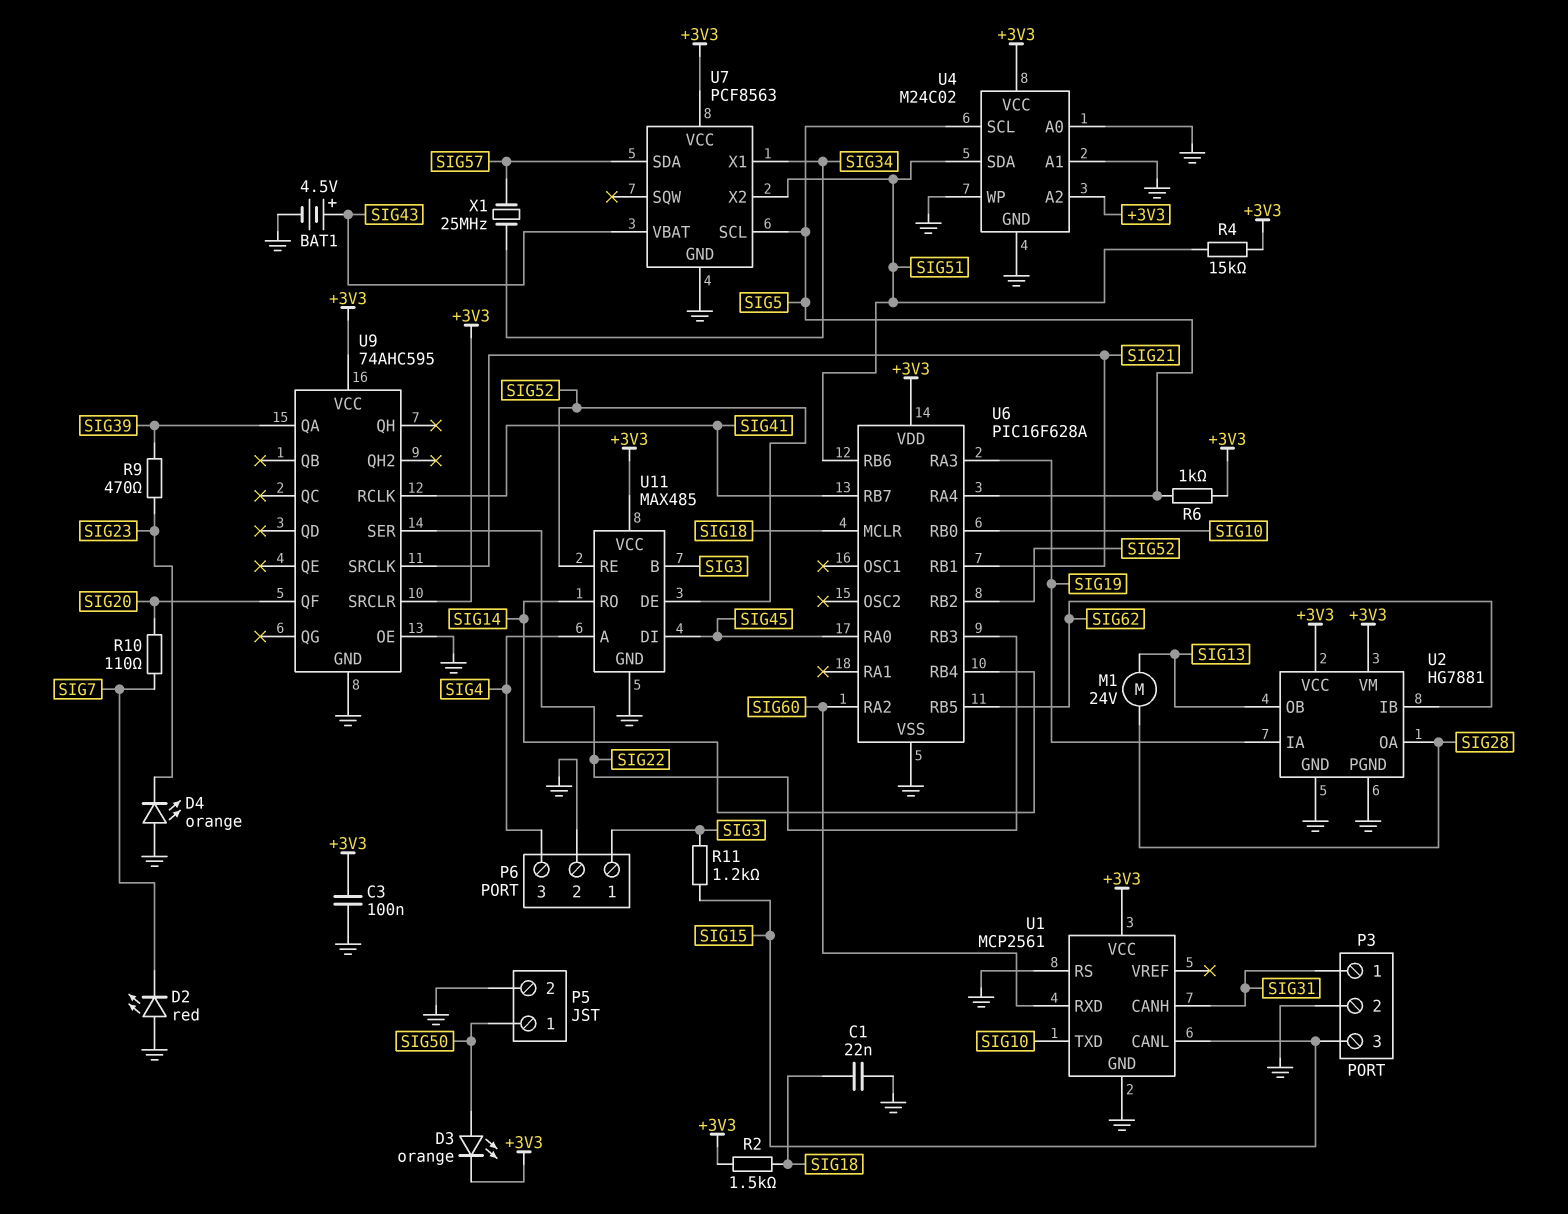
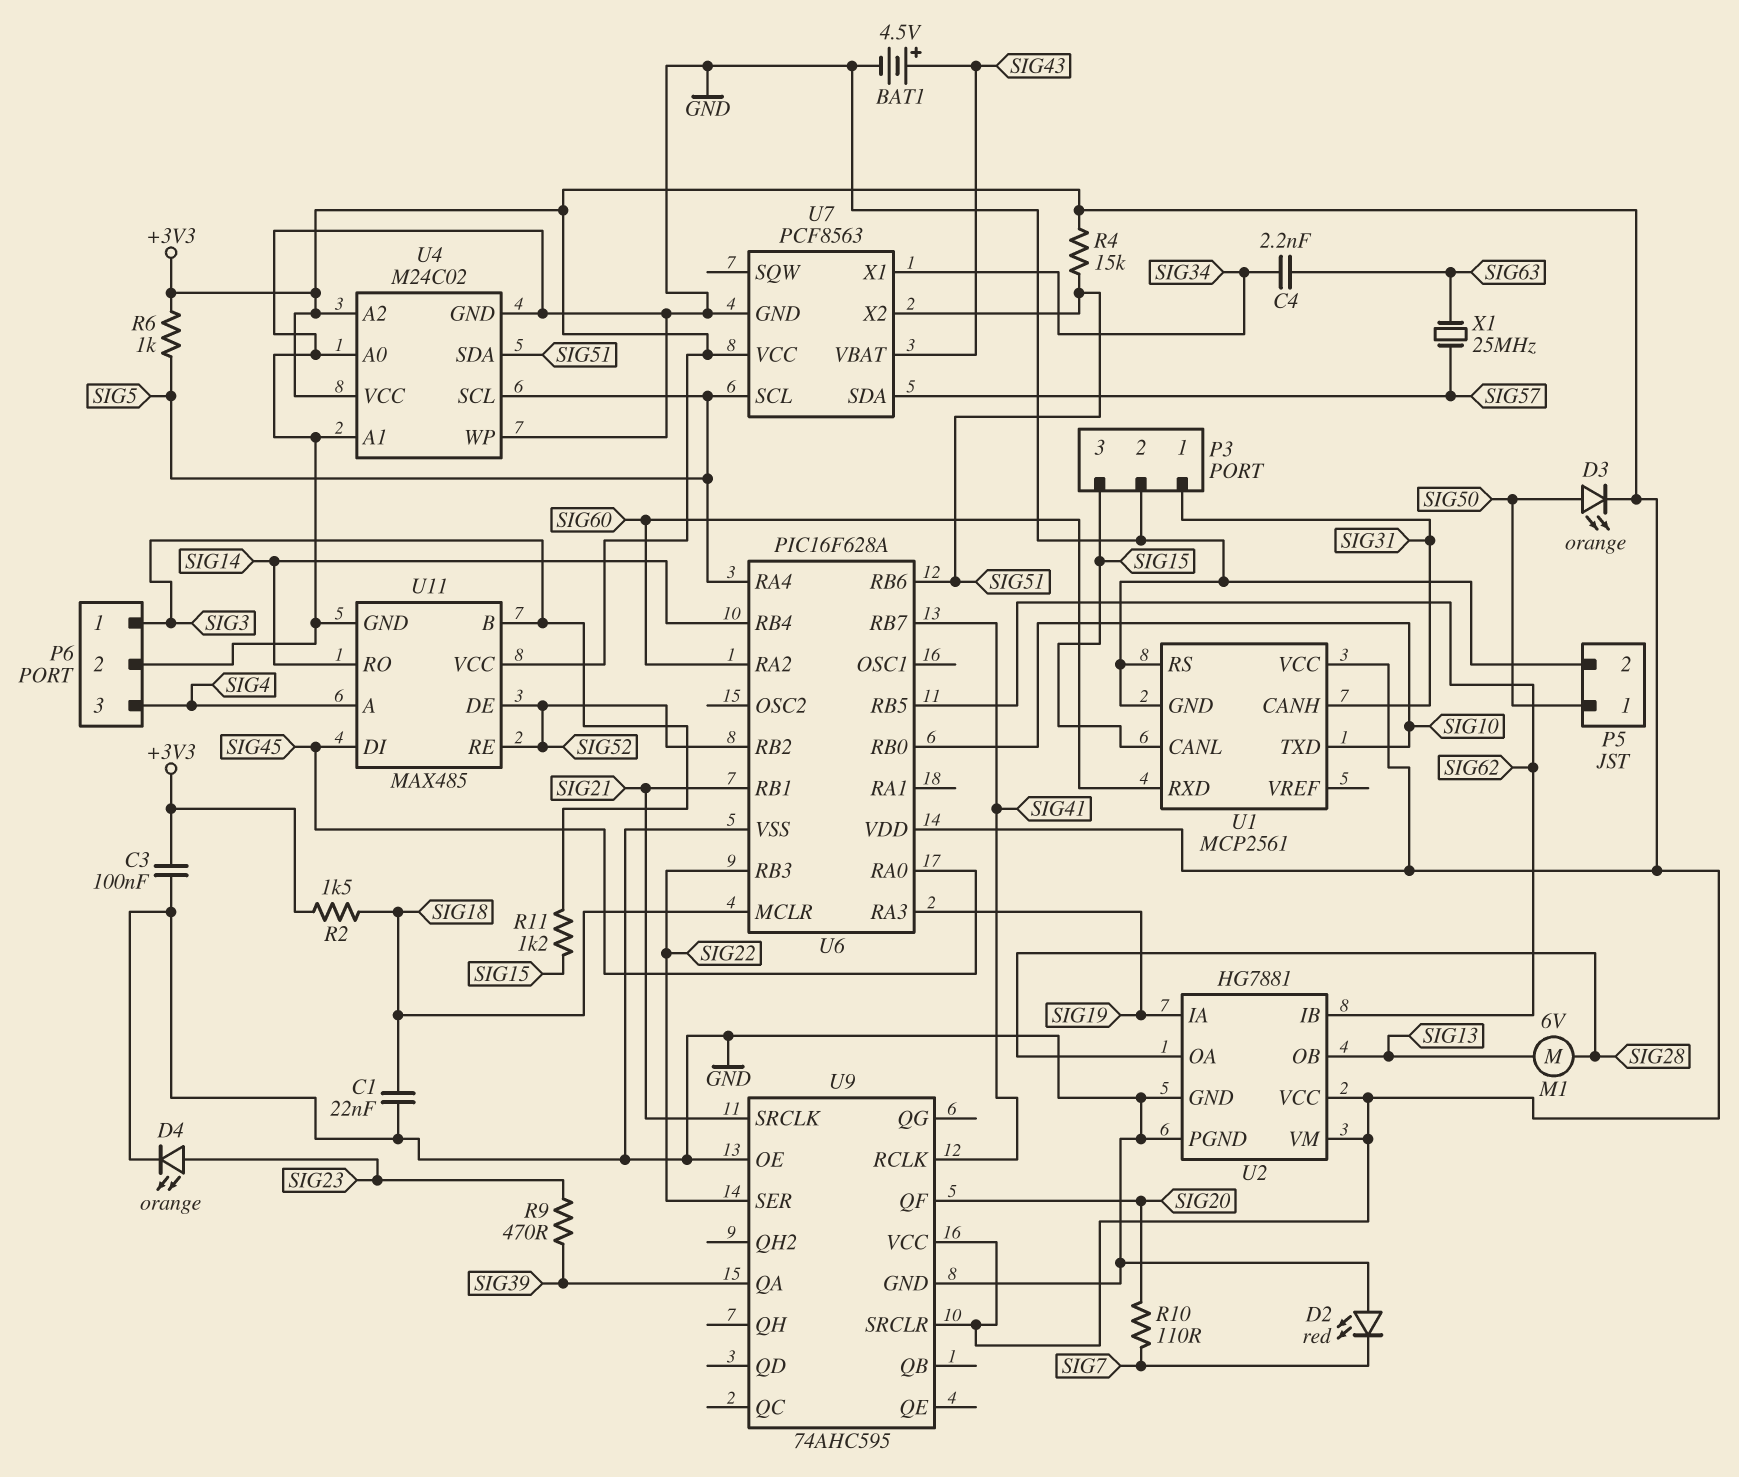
C4: none -> 2.2nF (SIG34, SIG63)
D4: LED orange (A GND, K SIG23) -> LED orange (A SIG23, K GND)
M1: motor 24V (SIG13, SIG28) -> motor 6V (SIG13, SIG28)
X1: 25MHz (SIG34, SIG57) -> 25MHz (SIG57, SIG63)

